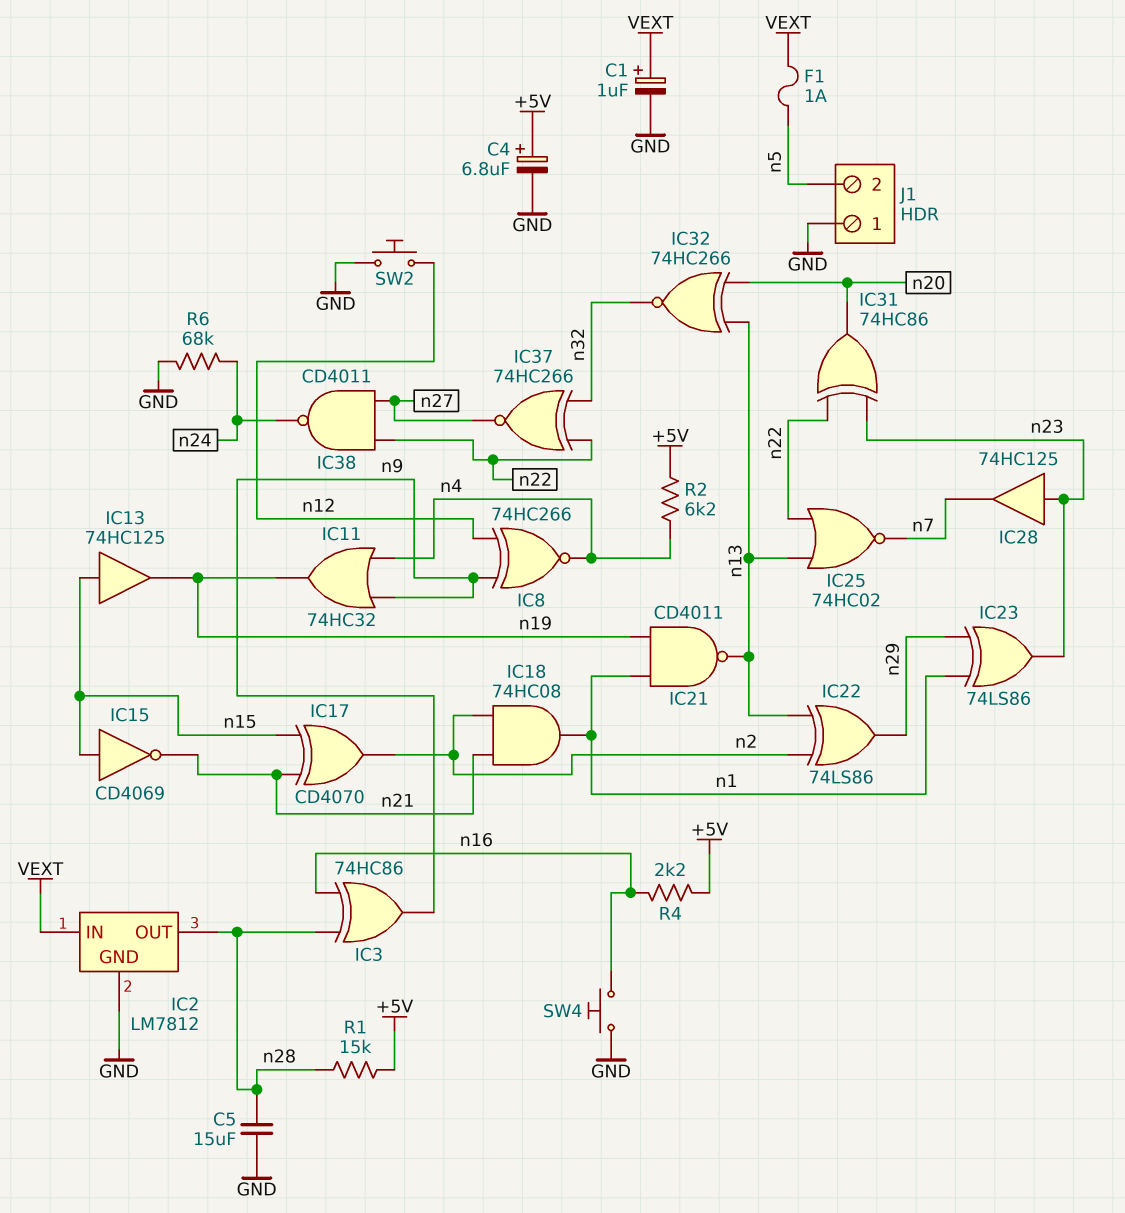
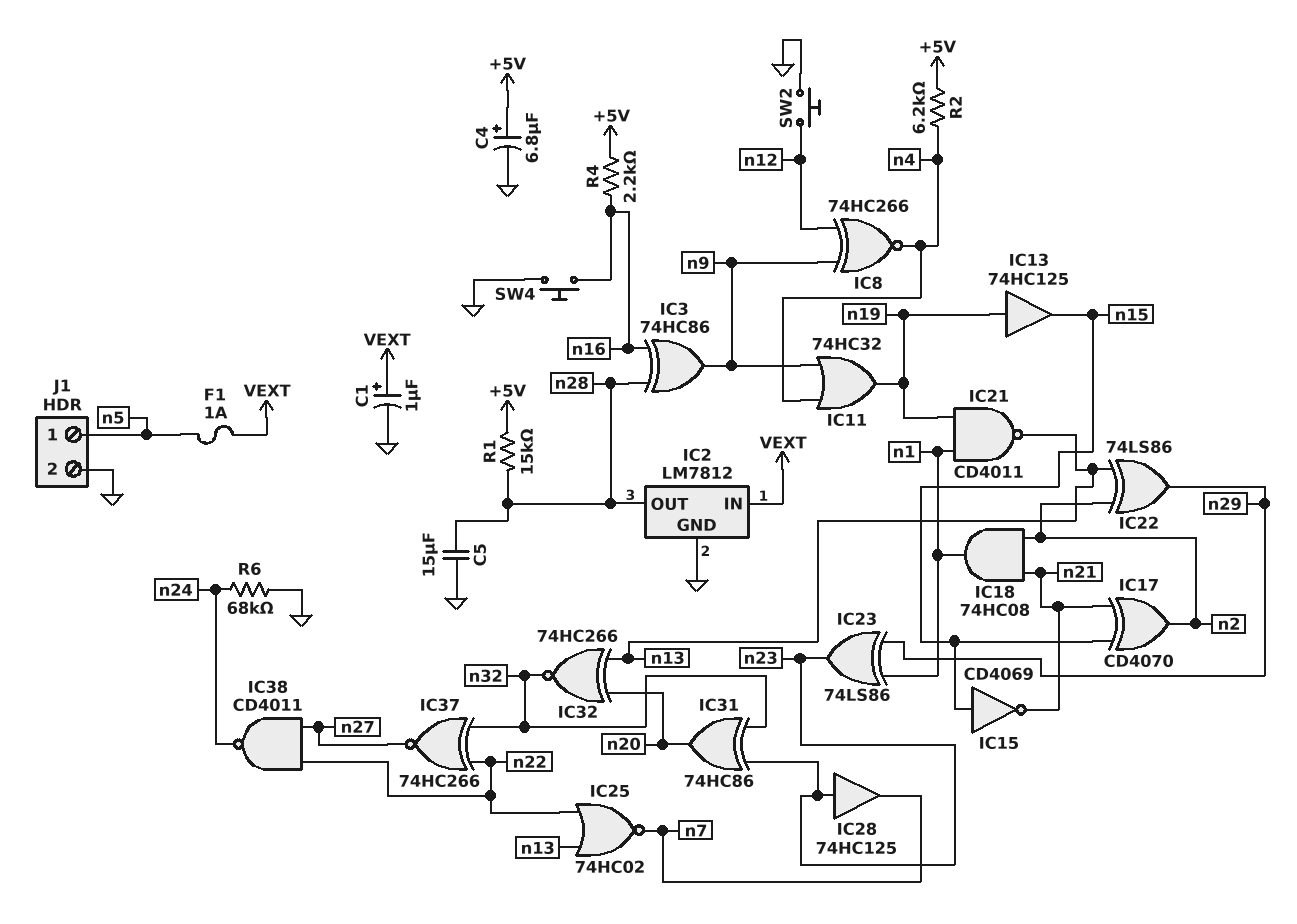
IC13: buffer 74HC125 (in n15, out n19) -> buffer 74HC125 (in n19, out n15)
IC31: XOR 74HC86 (in n22, in n23, out n20) -> XOR 74HC86 (in n23, in n32, out n20)
J1 pin 1: GND -> n5
J1 pin 2: n5 -> GND

